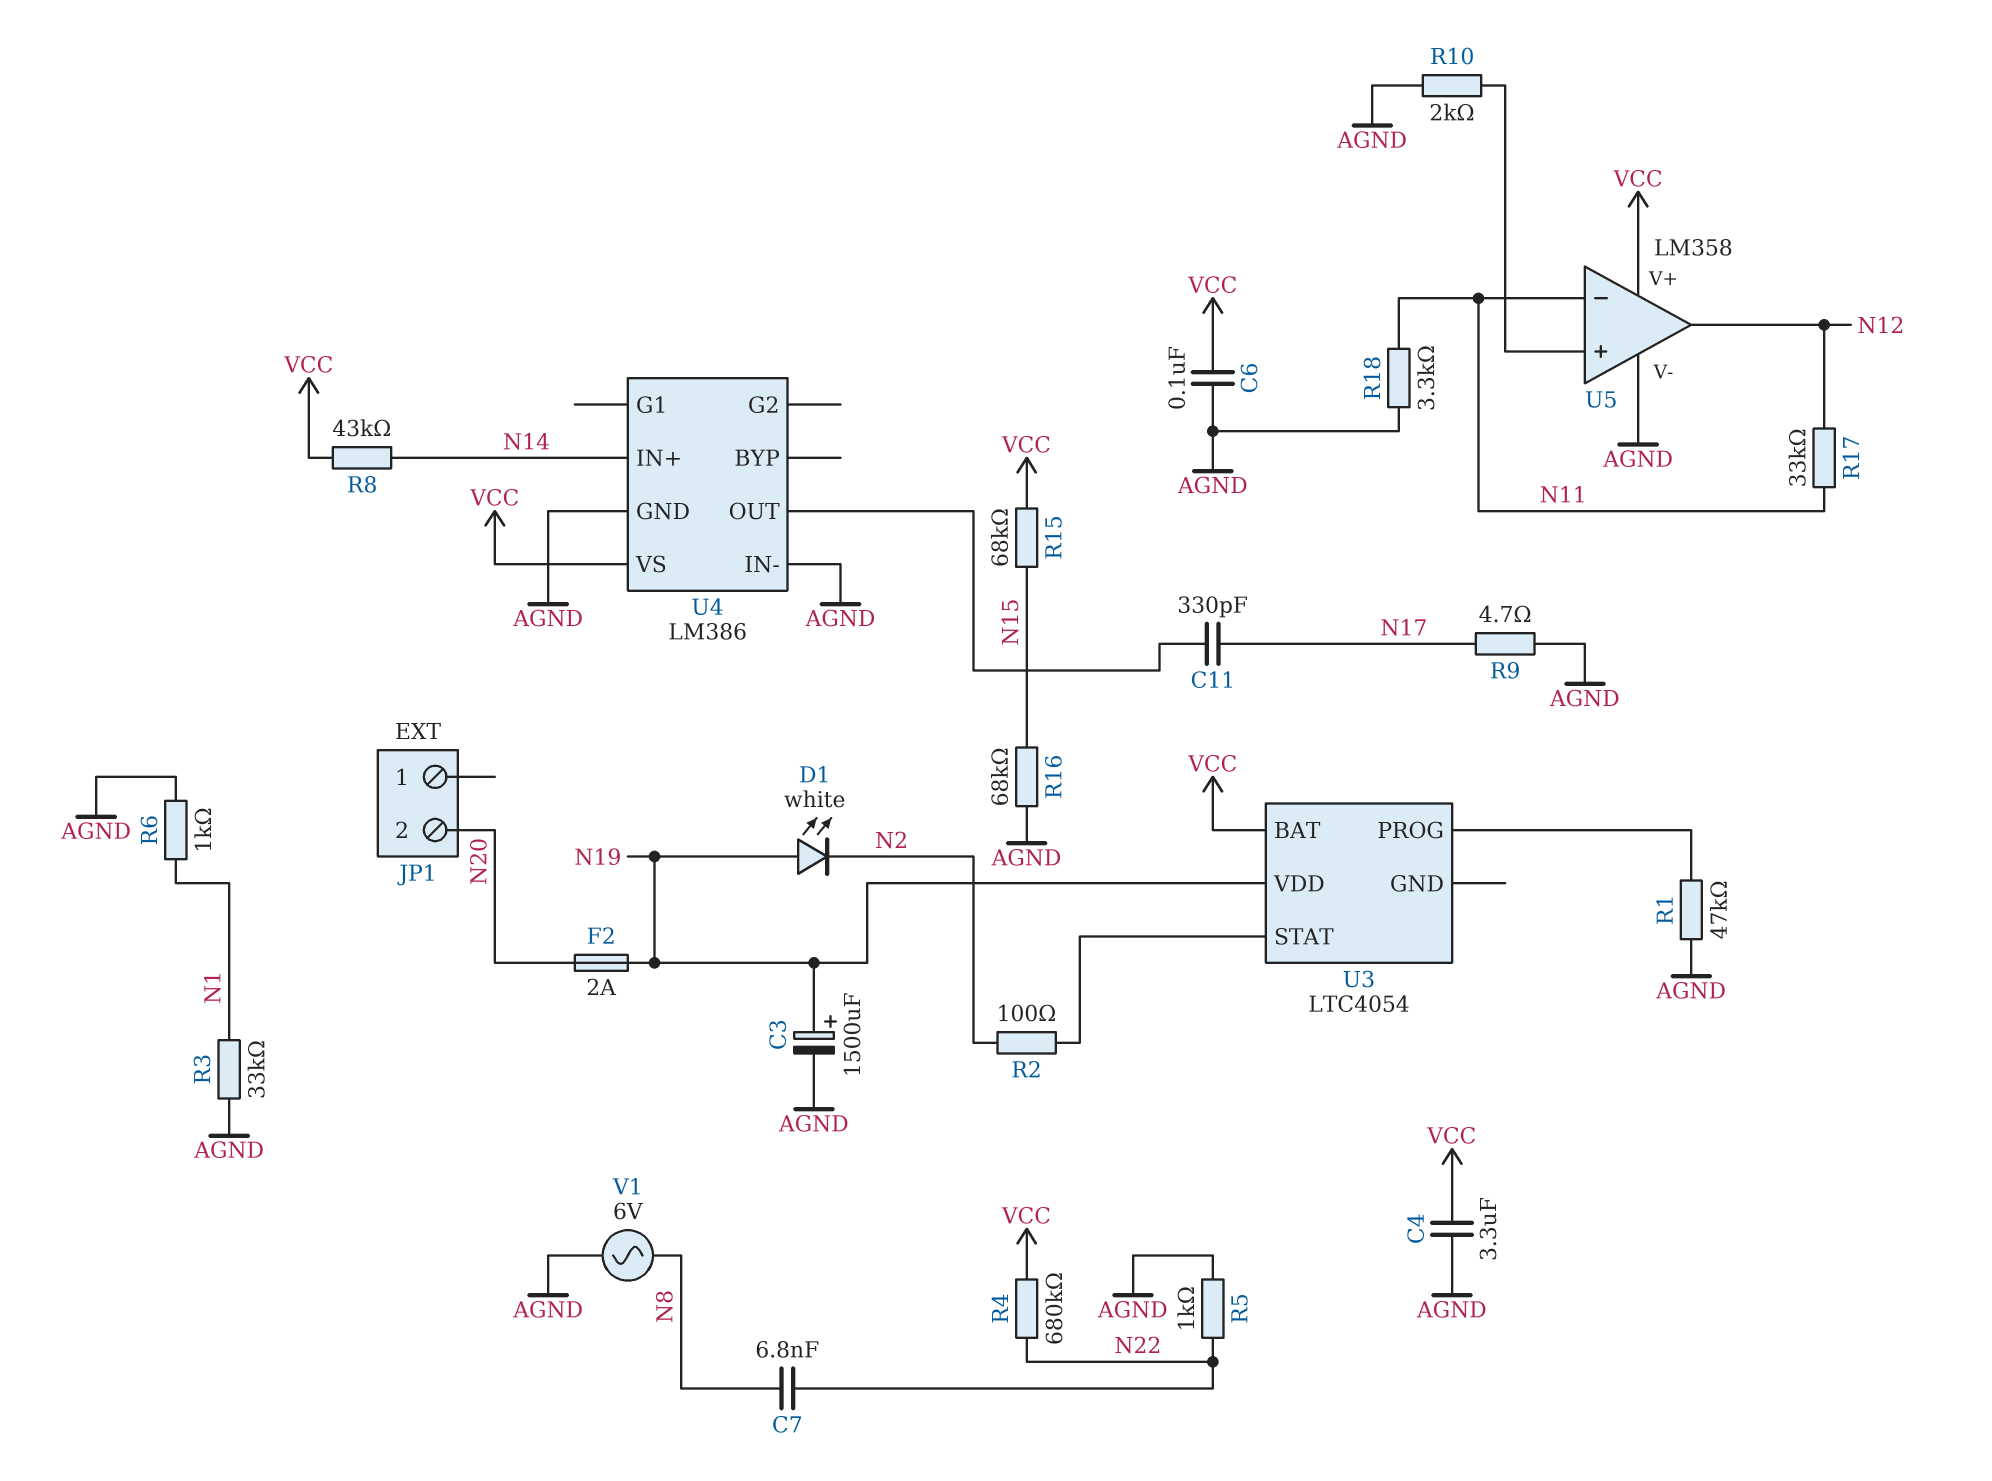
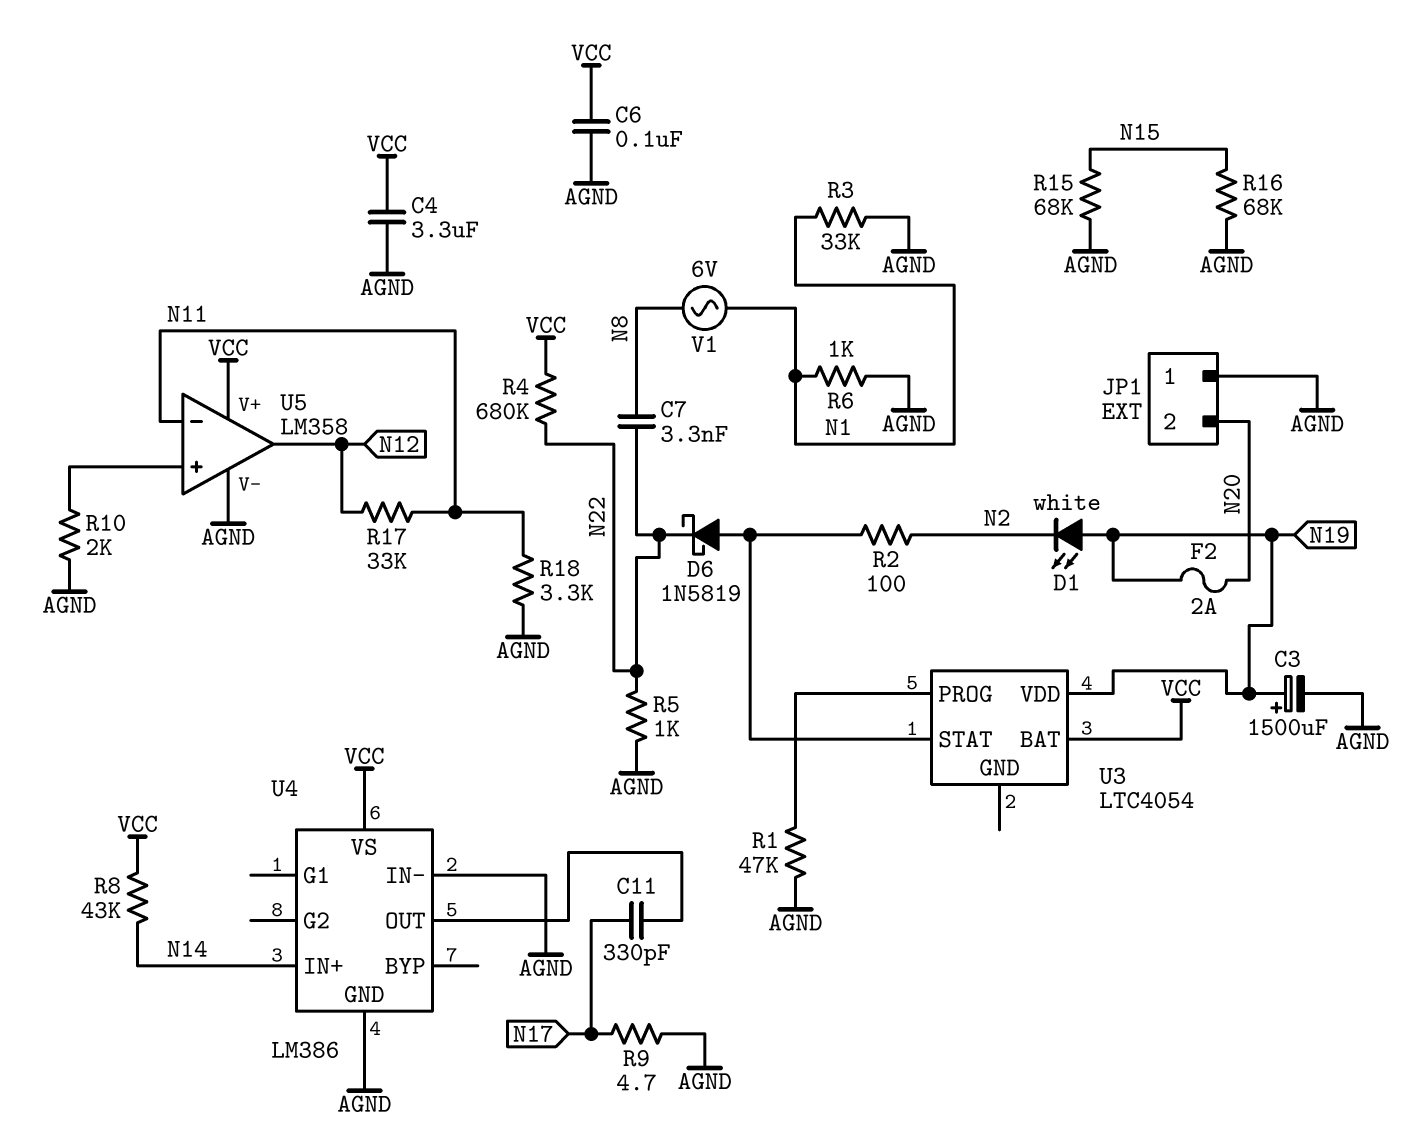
C7: 6.8nF (N8, N22) -> 3.3nF (N8, N22)
D6: none -> schottky 1N5819 (A U3/STAT, K N22)
JP1 pin 1: none -> AGND
R15: 68k (N15, VCC) -> 68k (AGND, N15)
V1: AC 6V (AGND, N8) -> AC 6V (N1, N8)

